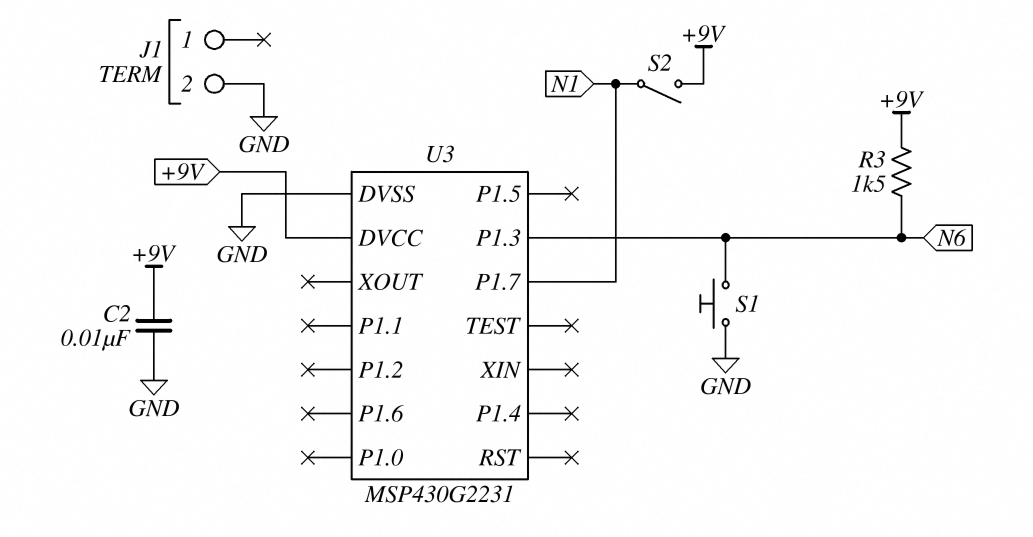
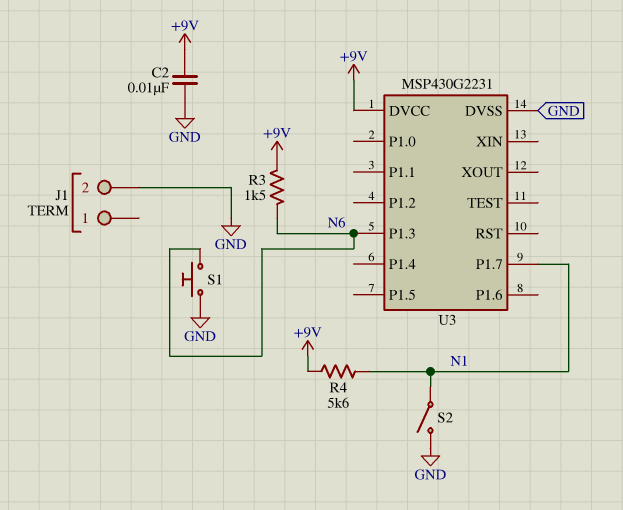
R4: none -> 5.6k (+9V, N1)
S2: switch (+9V, N1) -> switch (GND, N1)

